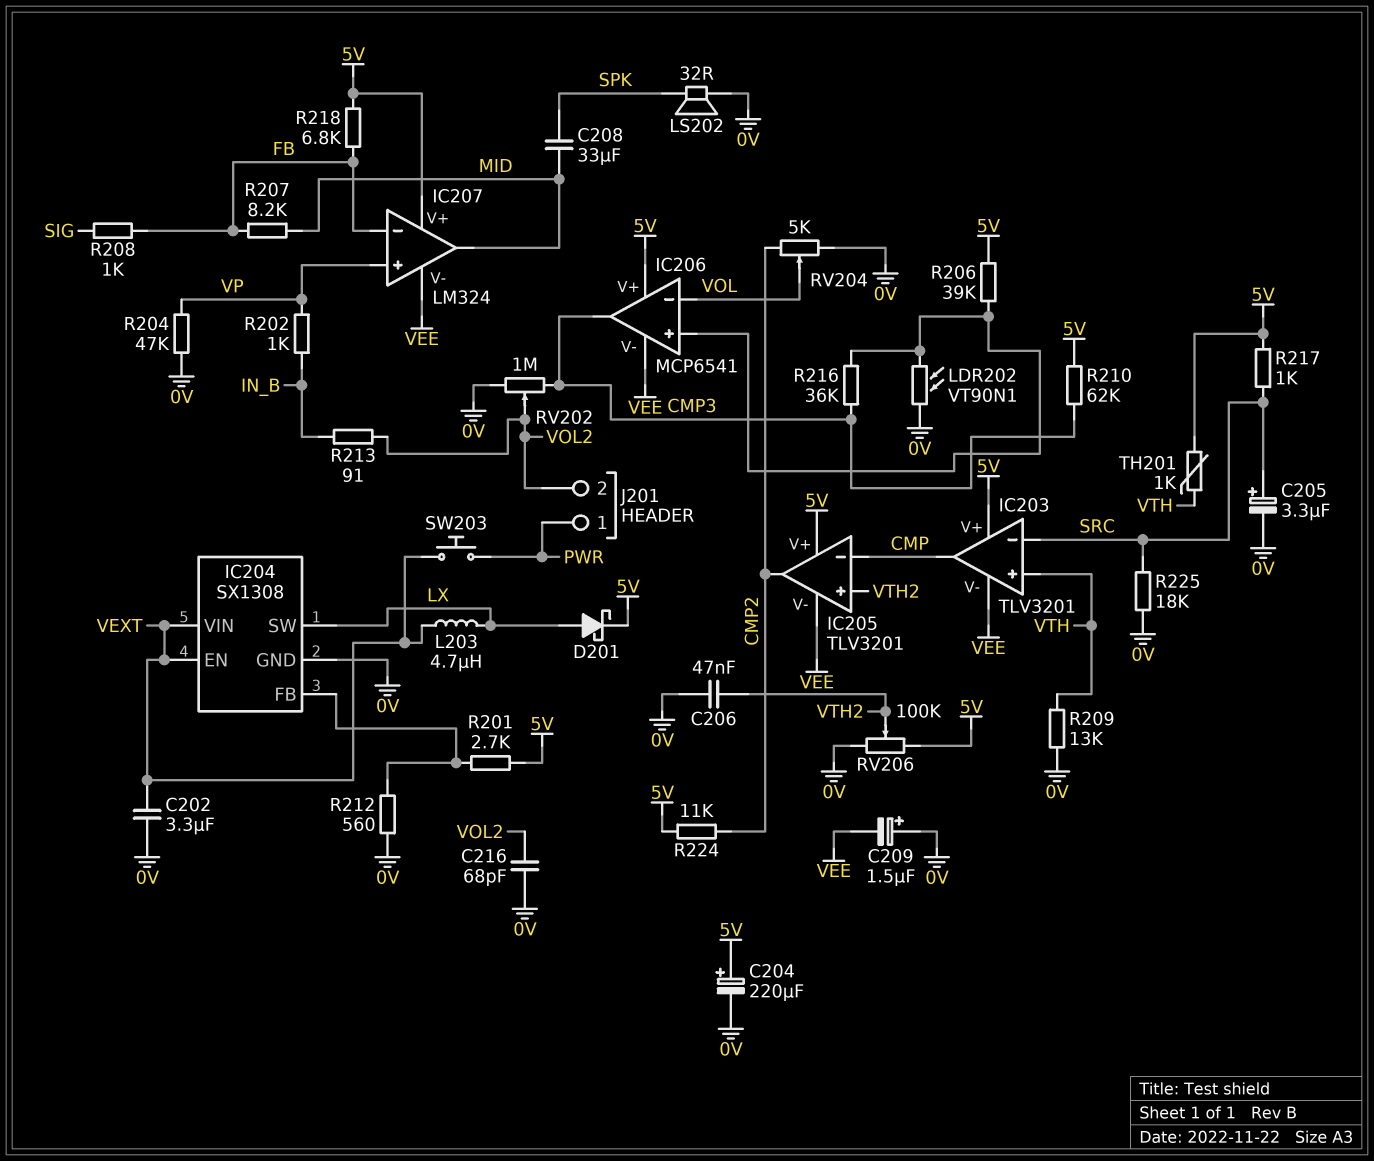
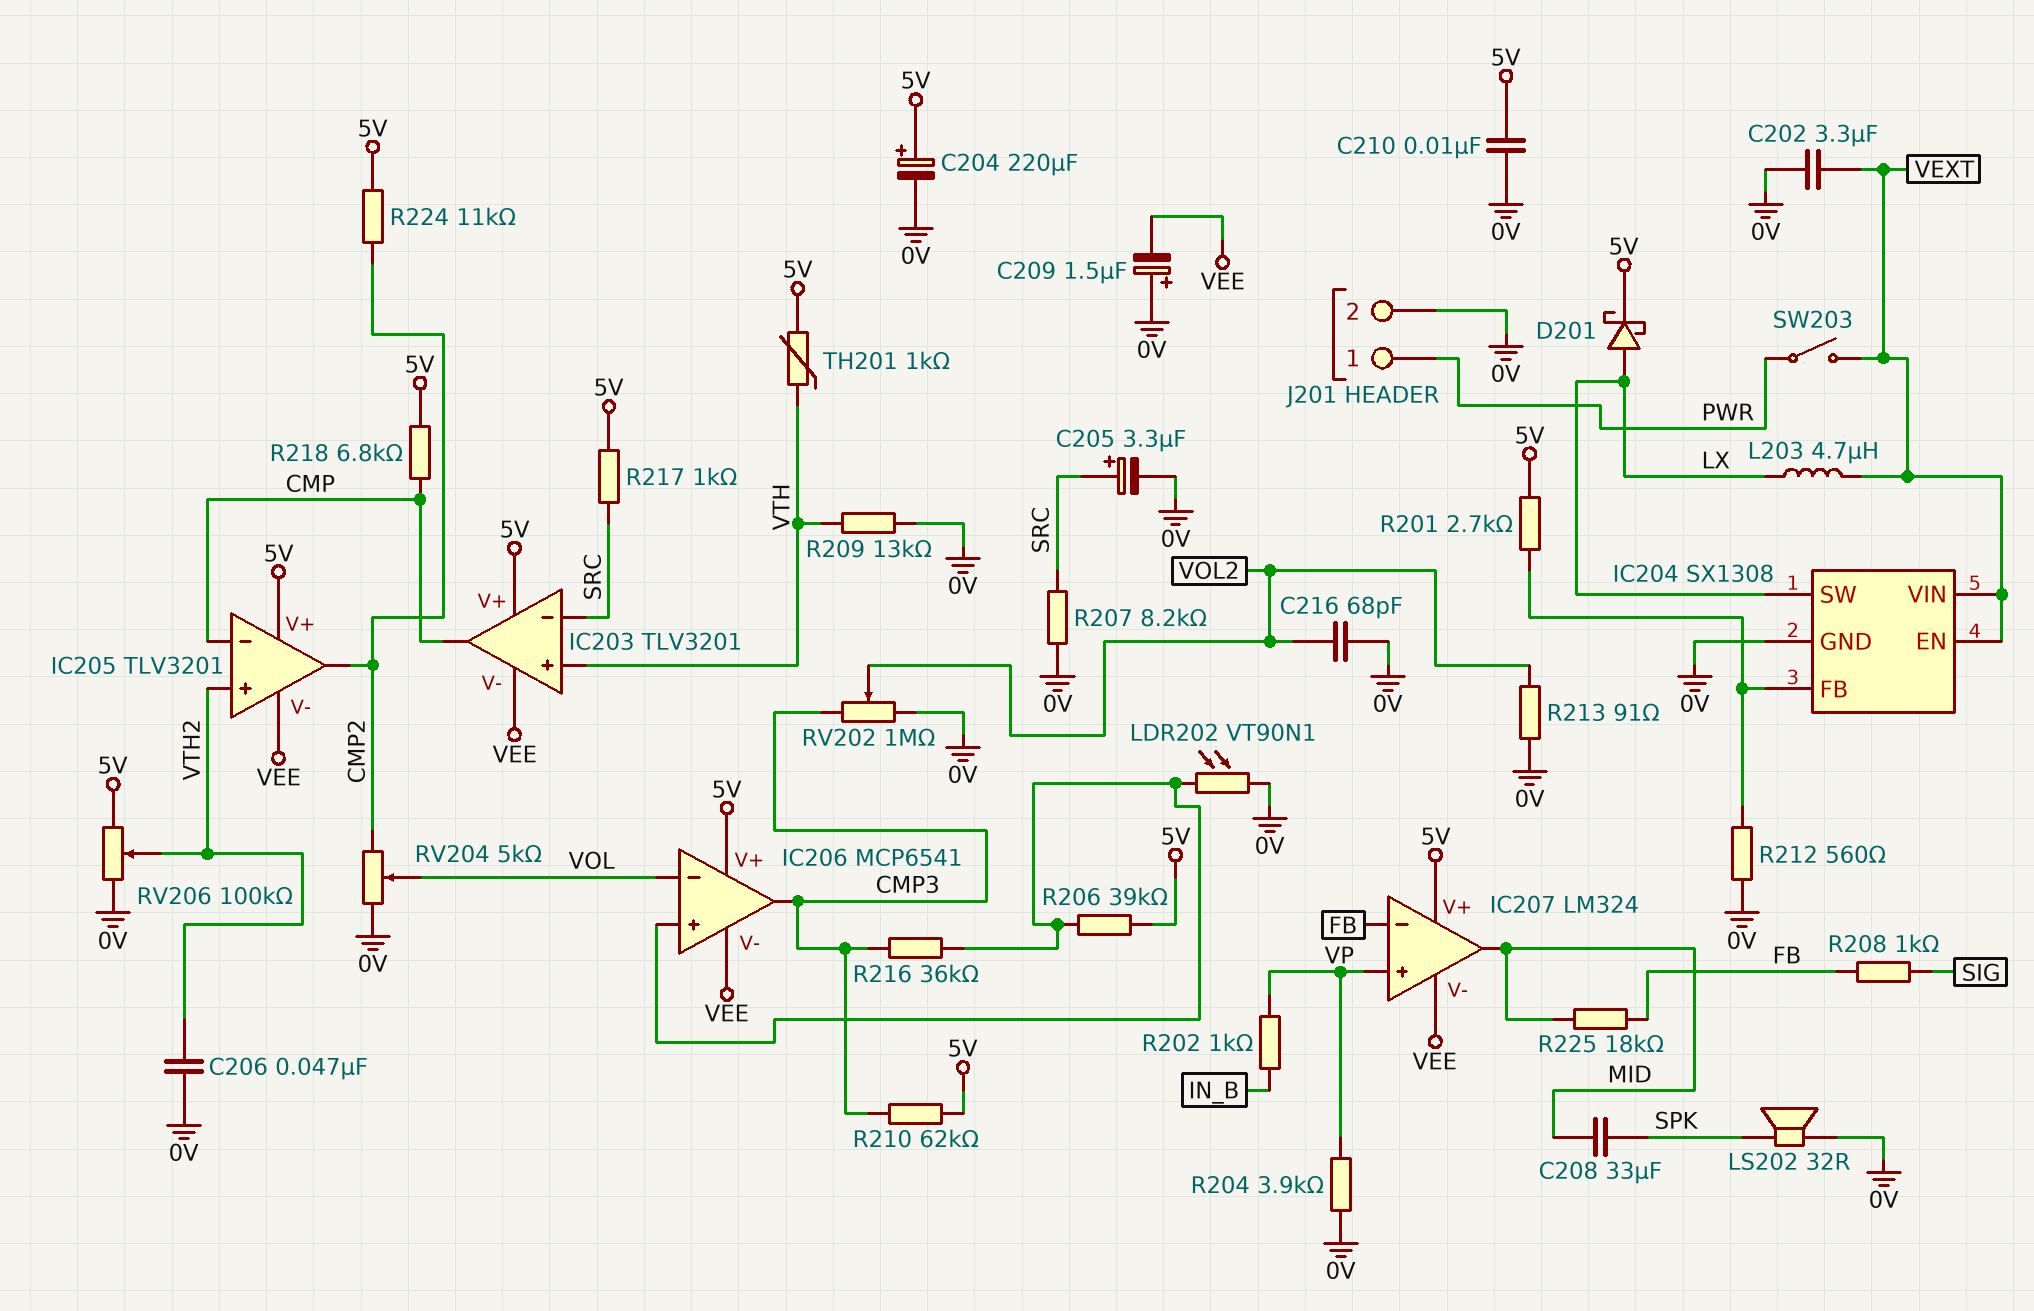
C210: none -> 10nF (0V, 5V)
J201 pin 2: VOL2 -> 0V
R204: 47k (0V, VP) -> 3.9k (0V, VP)
R207: 8.2k (FB, MID) -> 8.2k (0V, SRC)
R213: 91 (IN_B, VOL2) -> 91 (0V, VOL2)
R218: 6.8k (5V, FB) -> 6.8k (5V, CMP)
R225: 18k (0V, SRC) -> 18k (FB, MID)
SW203: button (PWR, VEXT) -> switch (PWR, VEXT)

